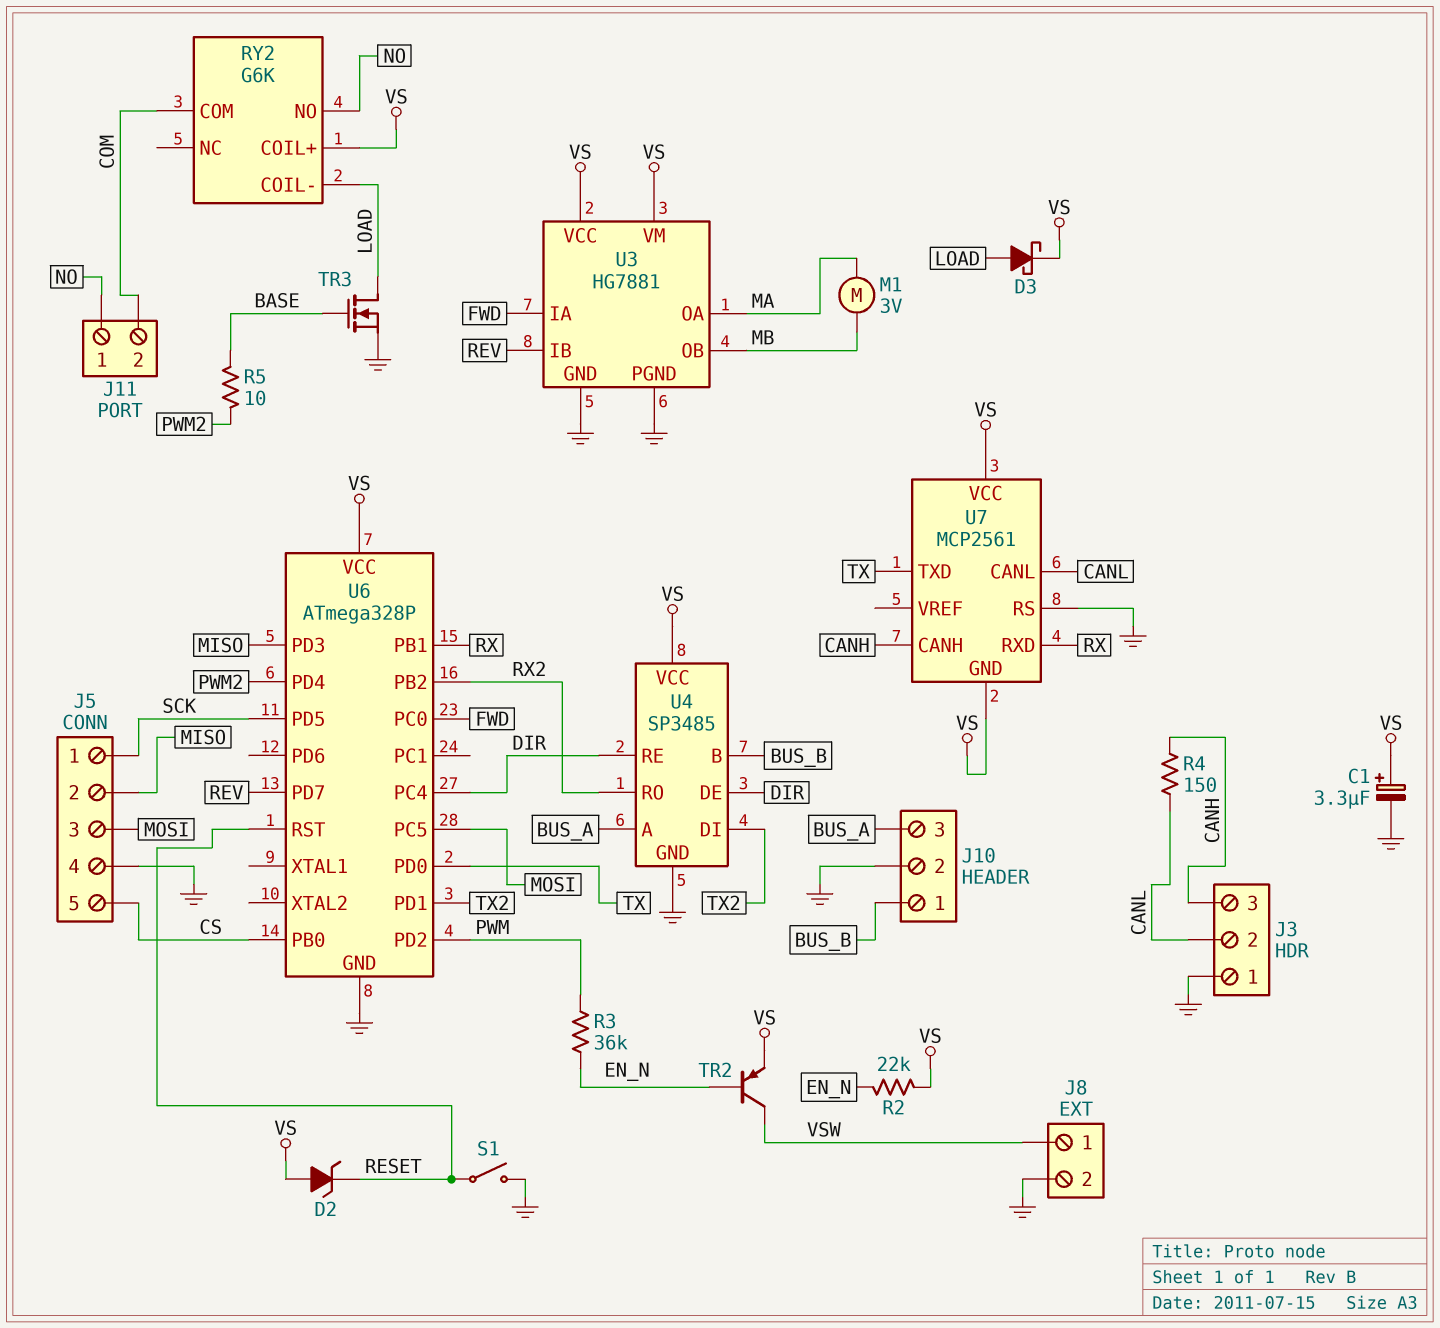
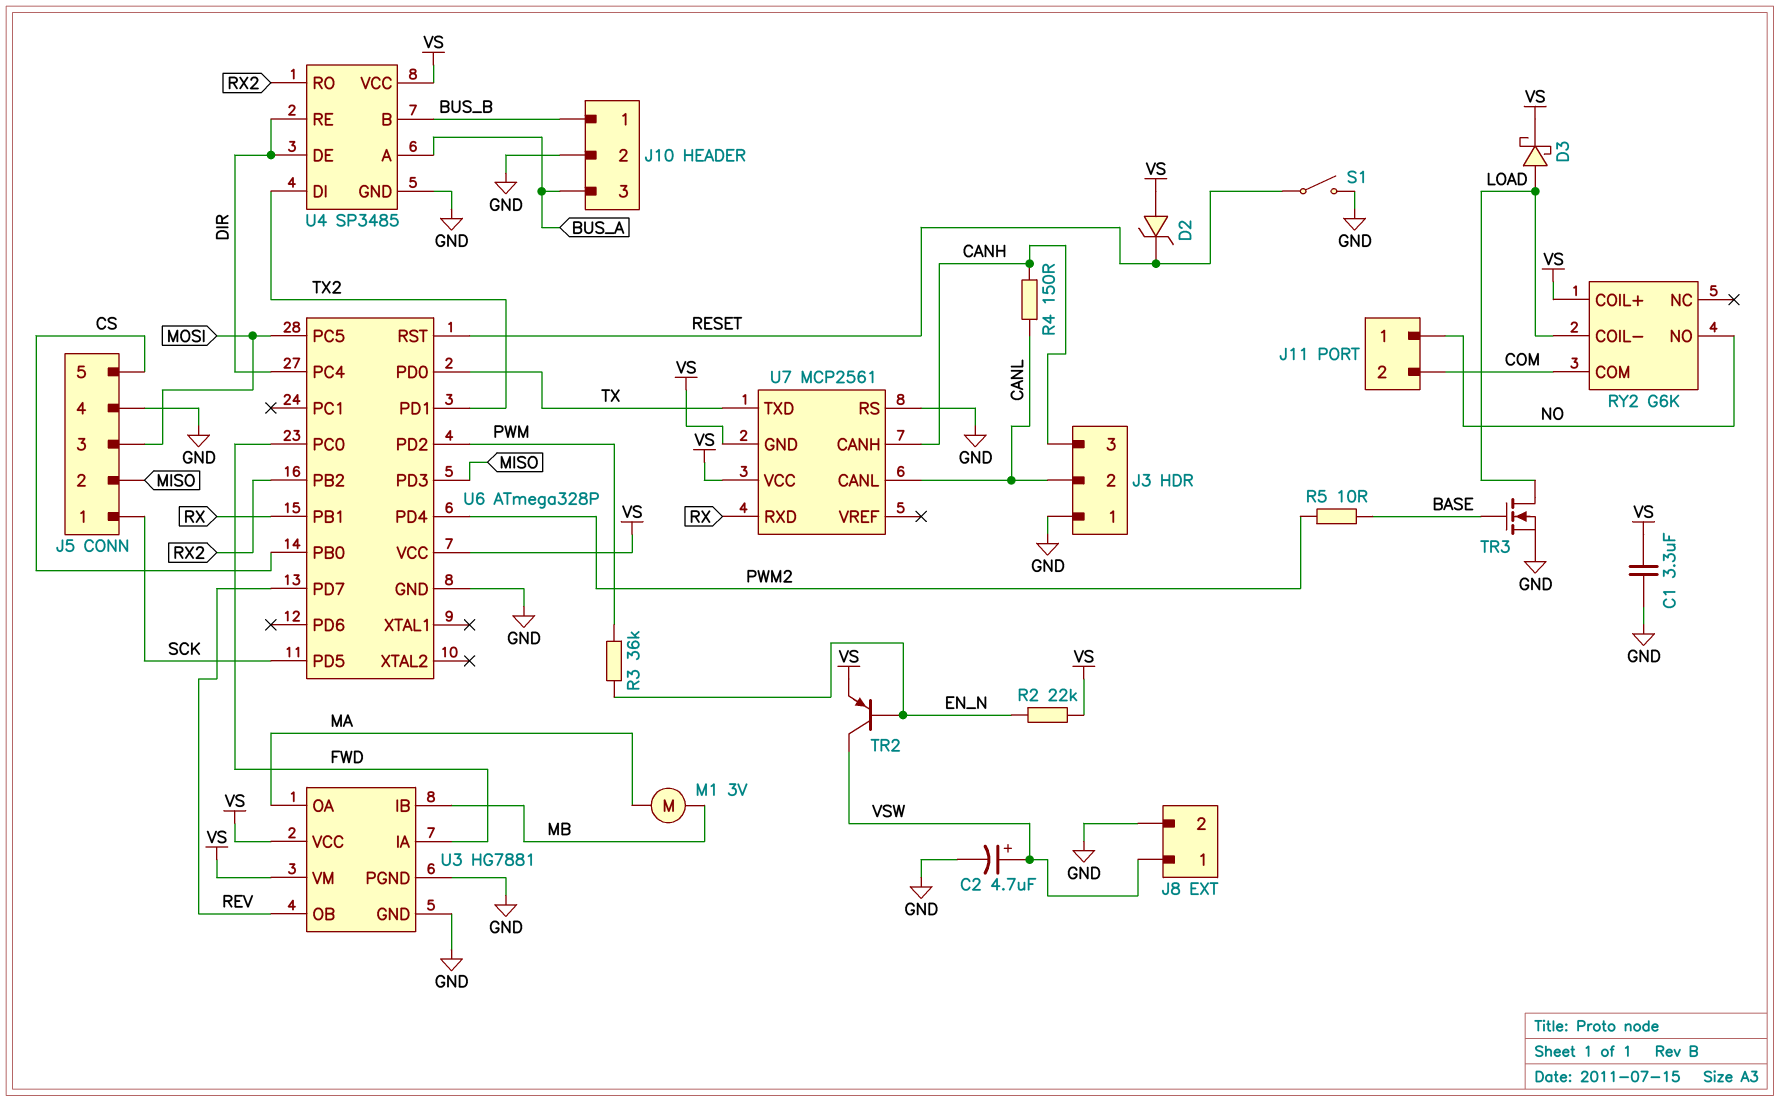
C1: 3.3uF (plus VS, minus GND) -> 3.3uF (GND, VS)
C2: none -> 4.7uF (plus VSW, minus GND)
U3 pin IB: REV -> MB
U3 pin OB: MB -> REV

